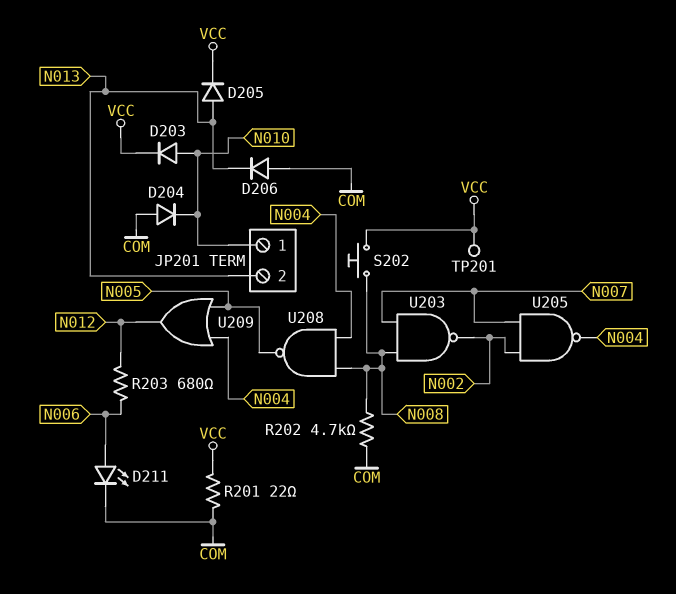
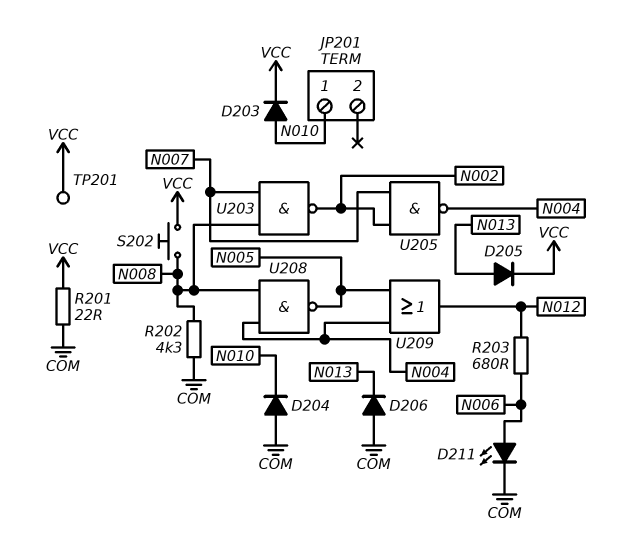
JP201 pin 2: N013 -> none
R202: 4.7k (COM, N008) -> 4.3k (COM, N008)

